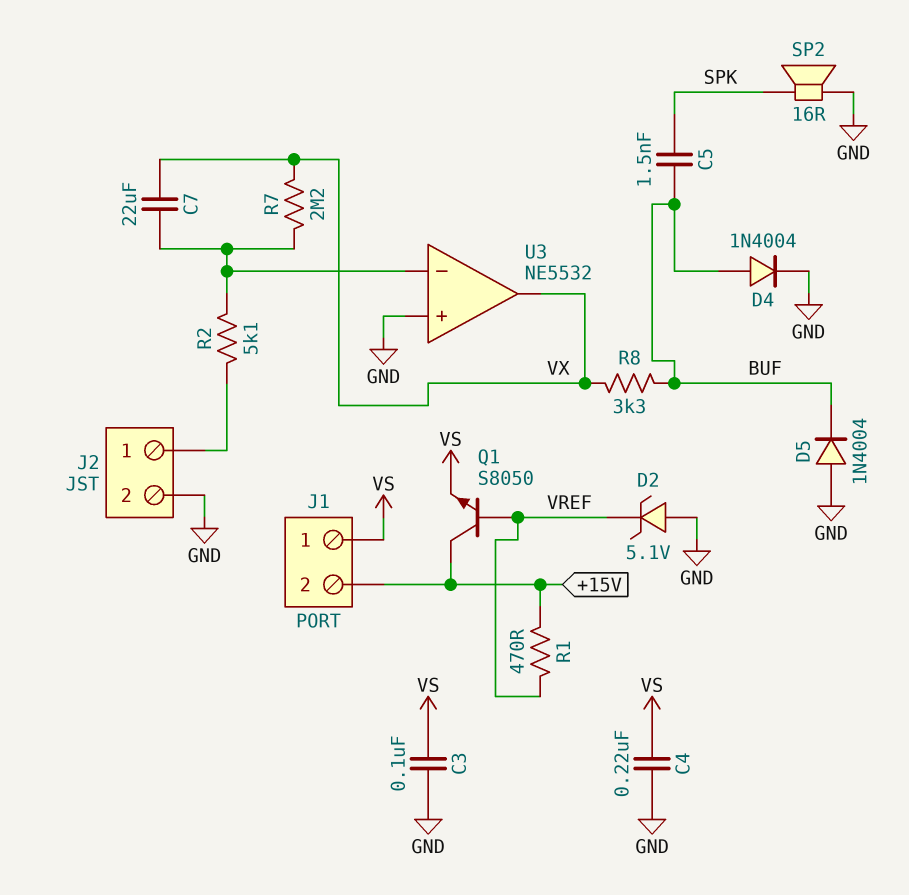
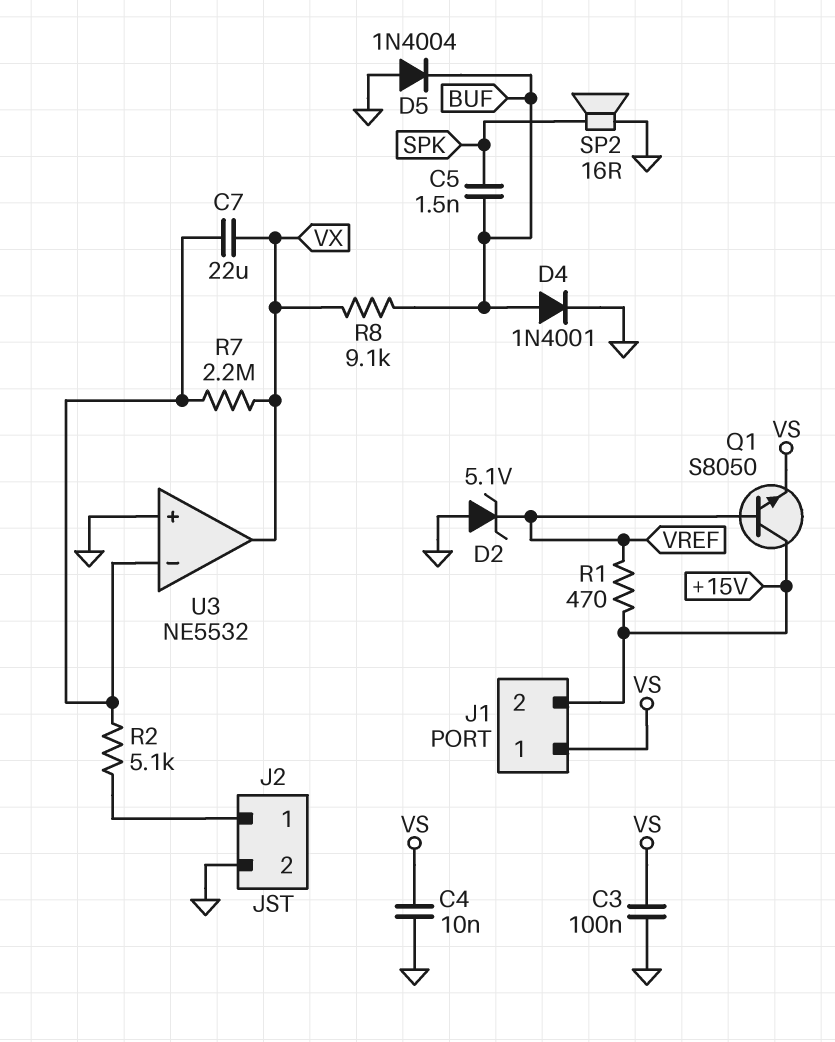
C4: 220nF (GND, VS) -> 10nF (GND, VS)
D4: diode 1N4004 (A BUF, K GND) -> diode 1N4001 (A BUF, K GND)
R8: 3.3k (BUF, VX) -> 9.1k (BUF, VX)

